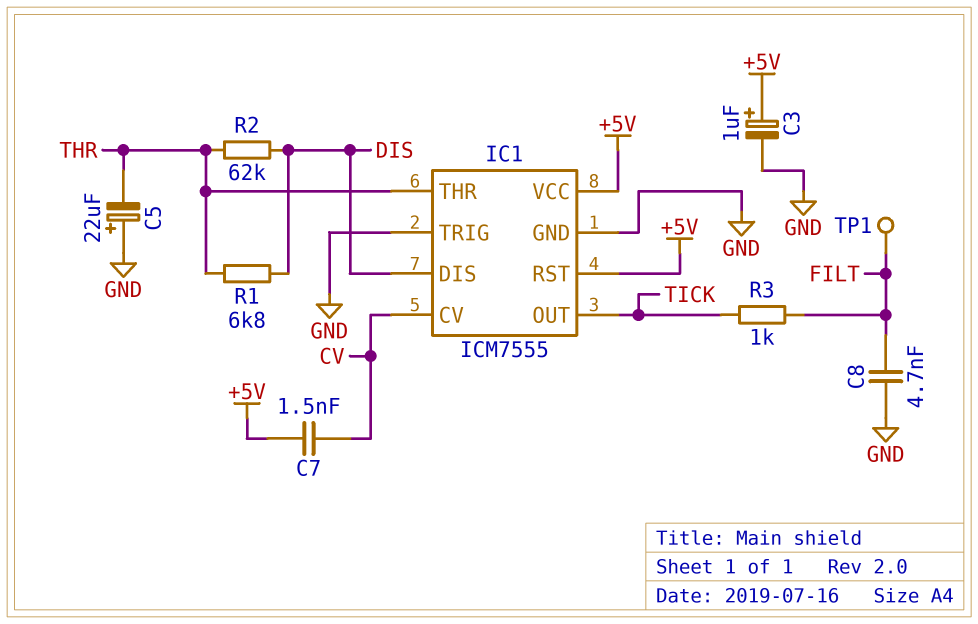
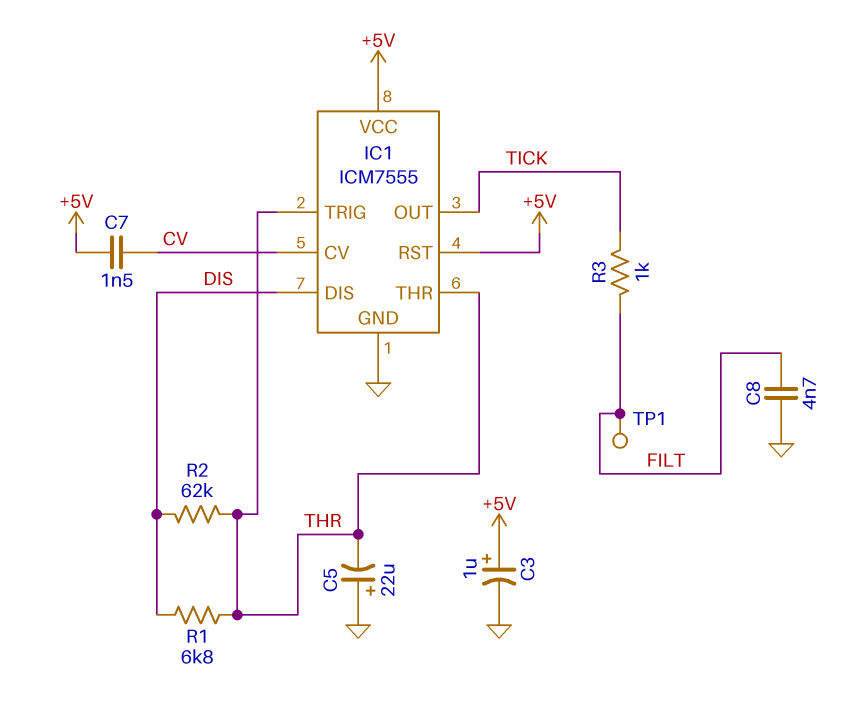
IC1 pin TRIG: GND -> THR

